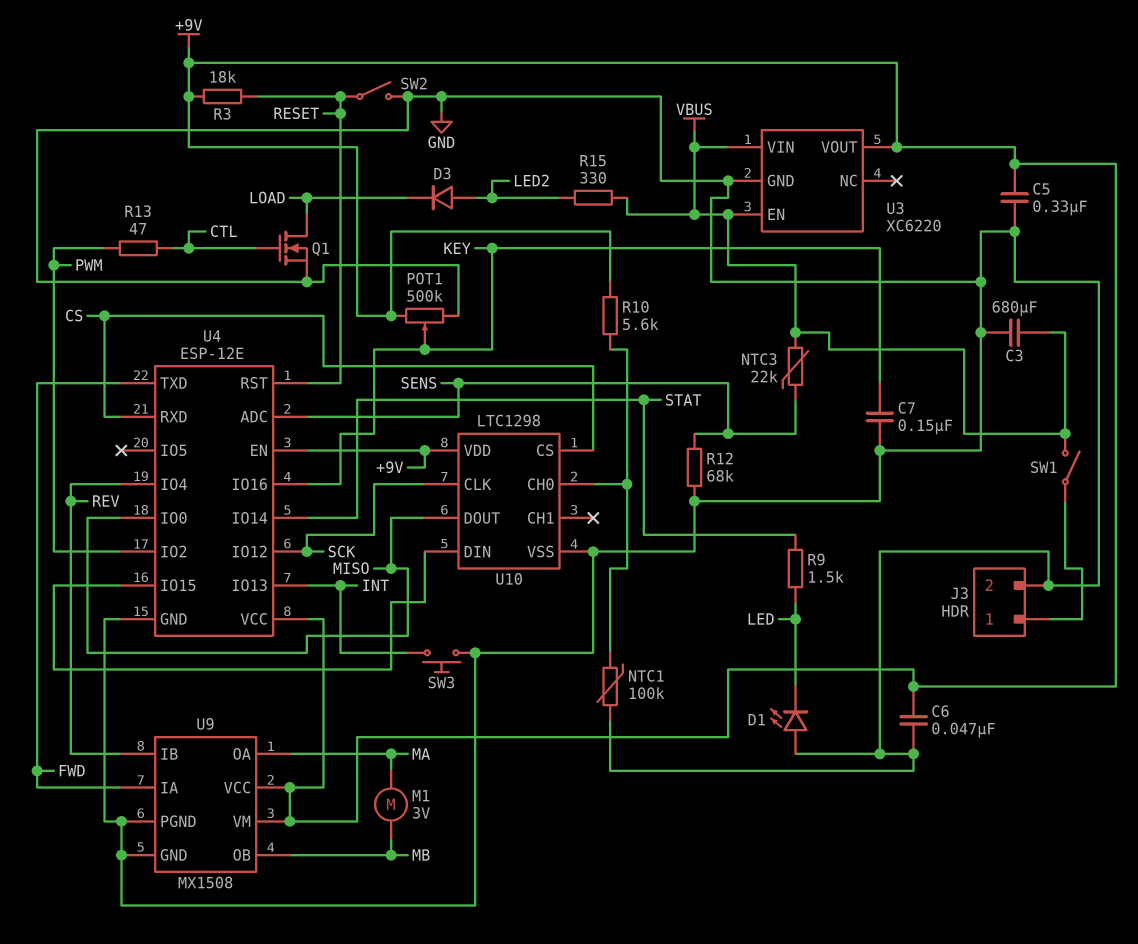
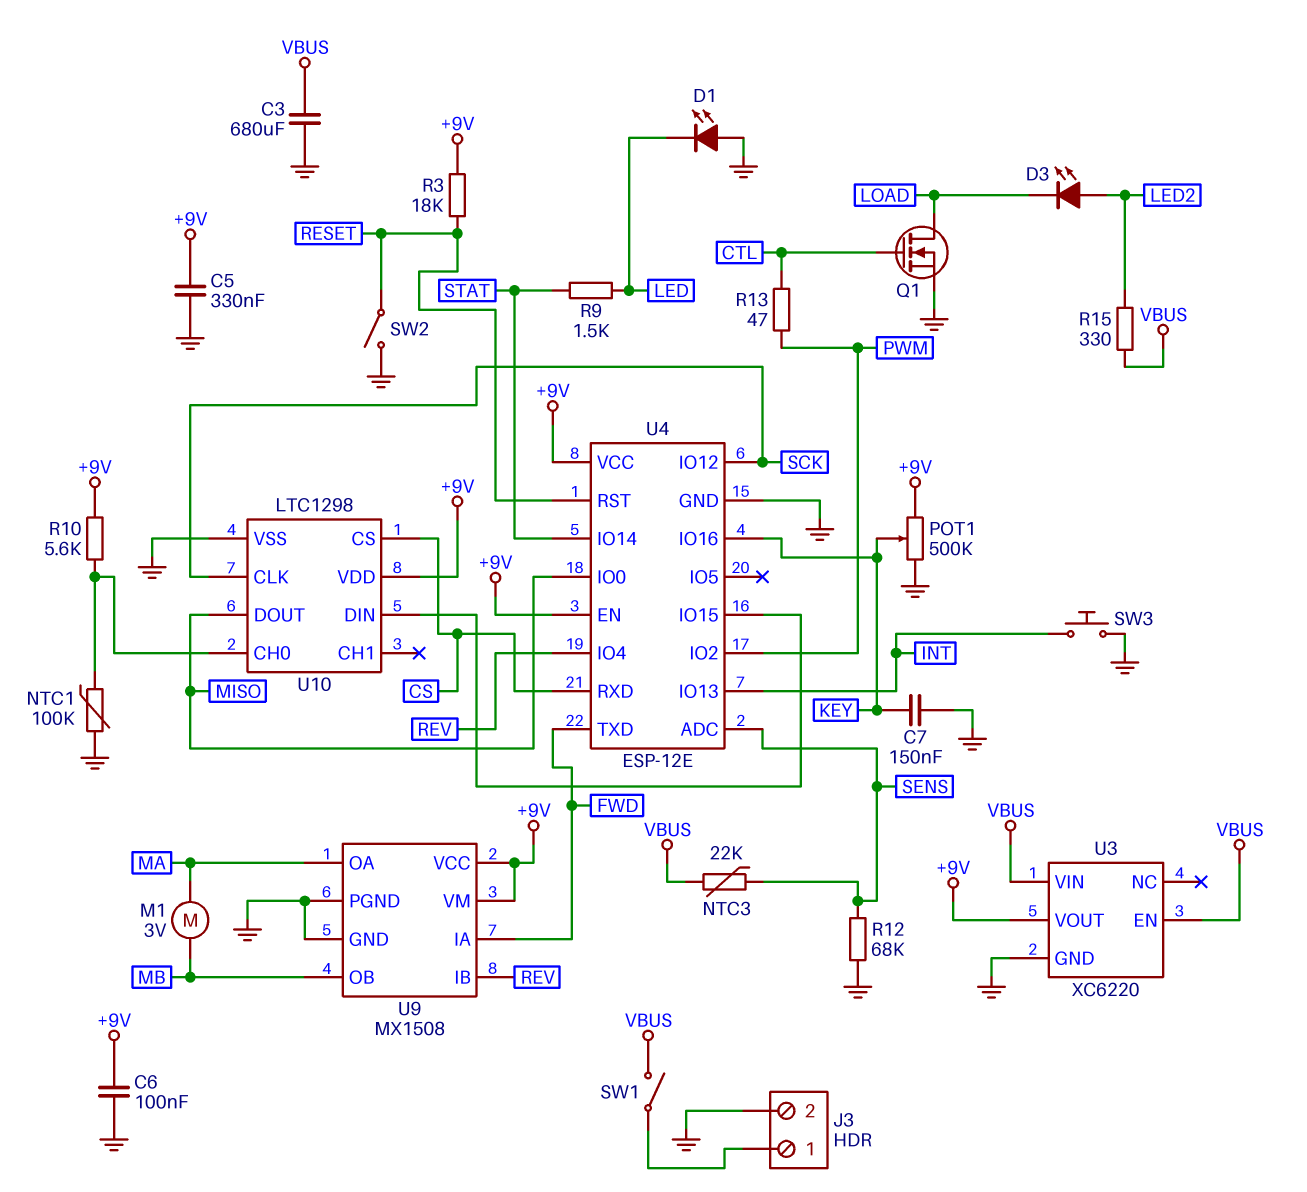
C6: 47nF (+9V, GND) -> 100nF (+9V, GND)
D3: diode (A LED2, K LOAD) -> LED (A LED2, K LOAD)

